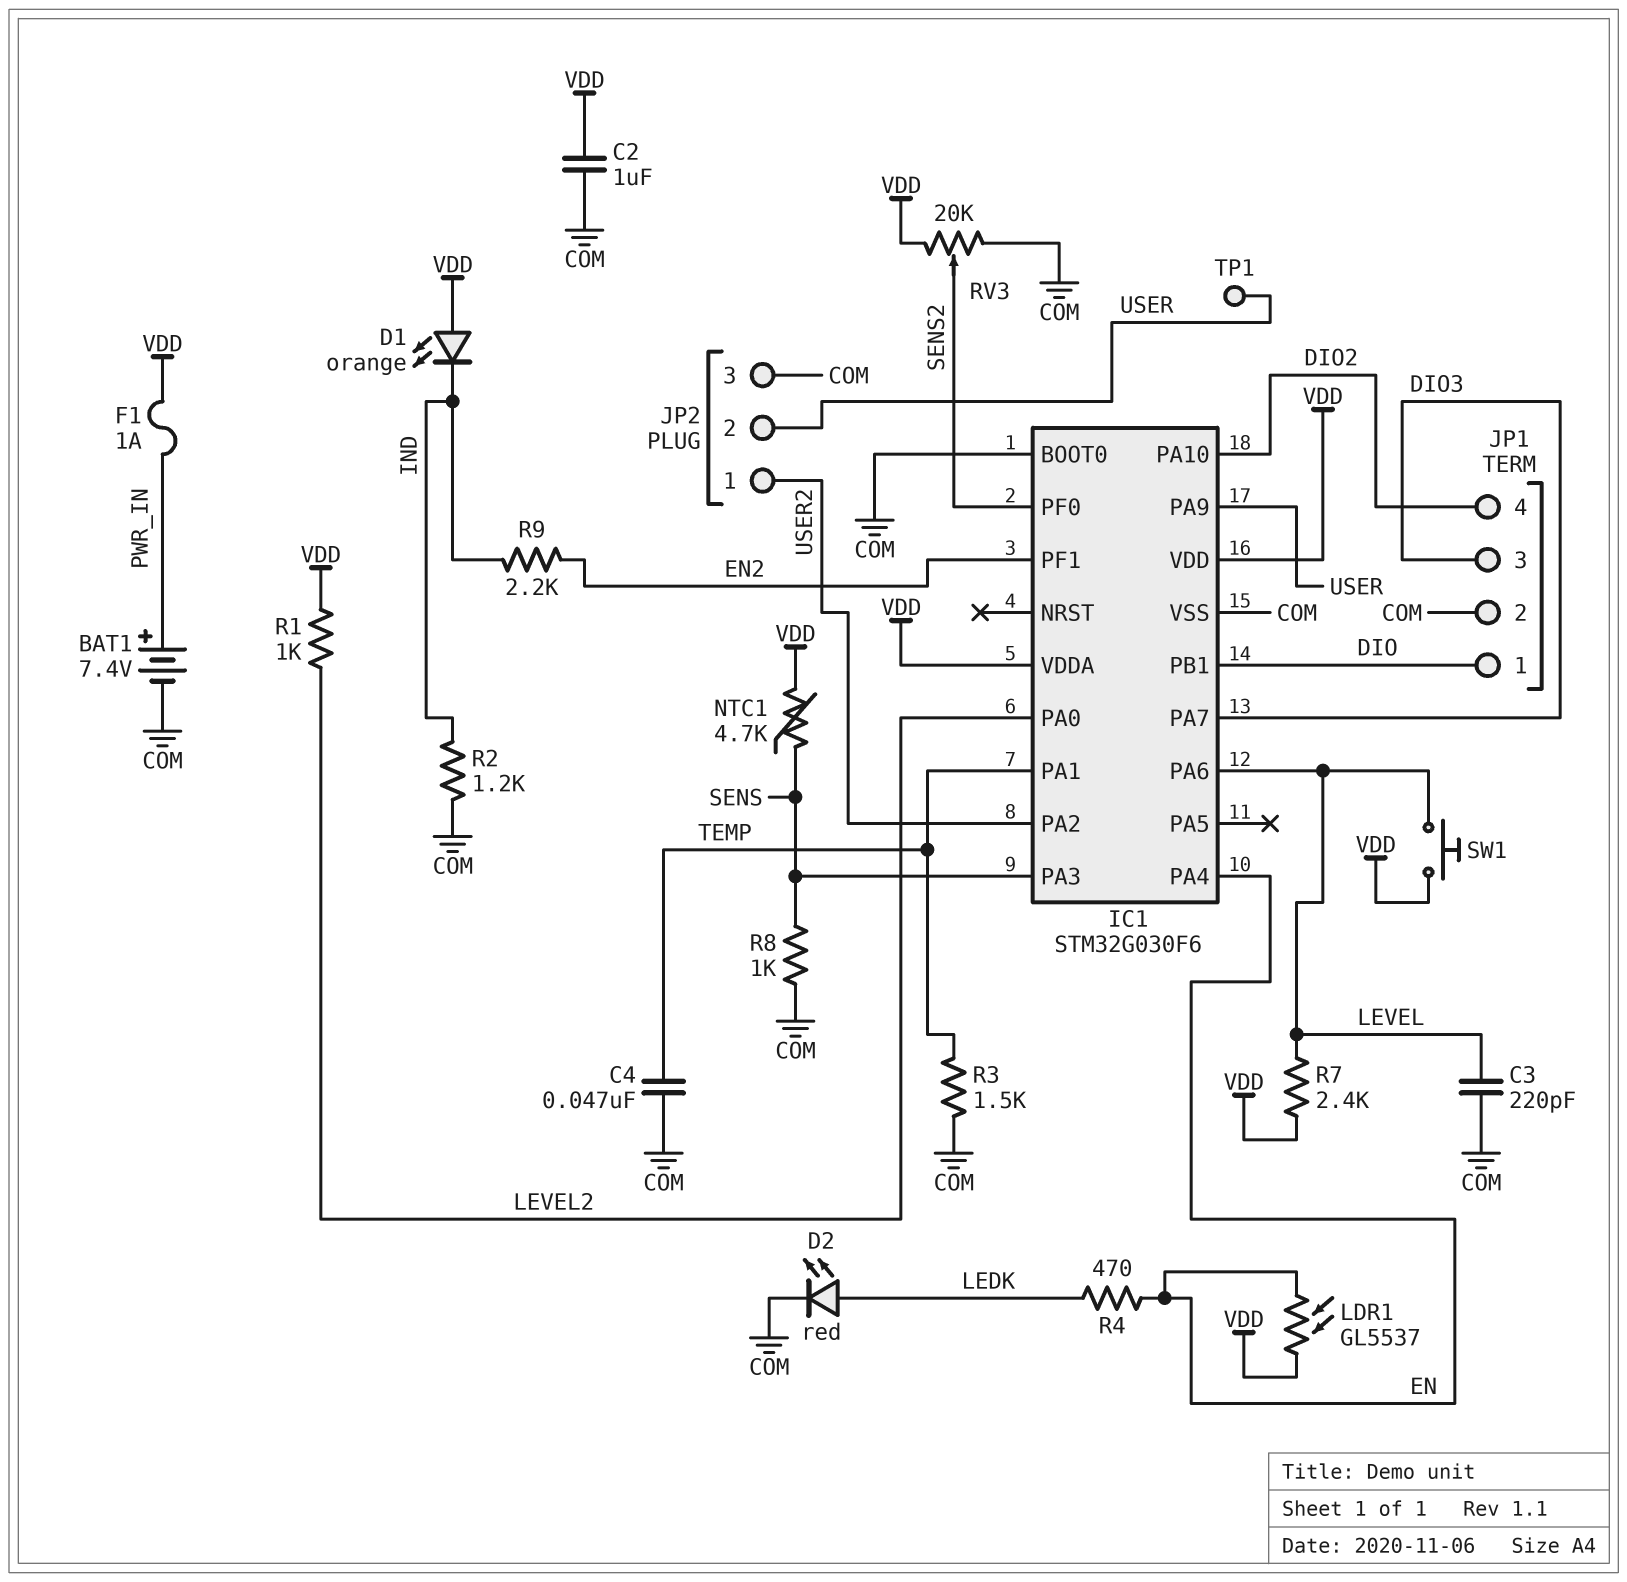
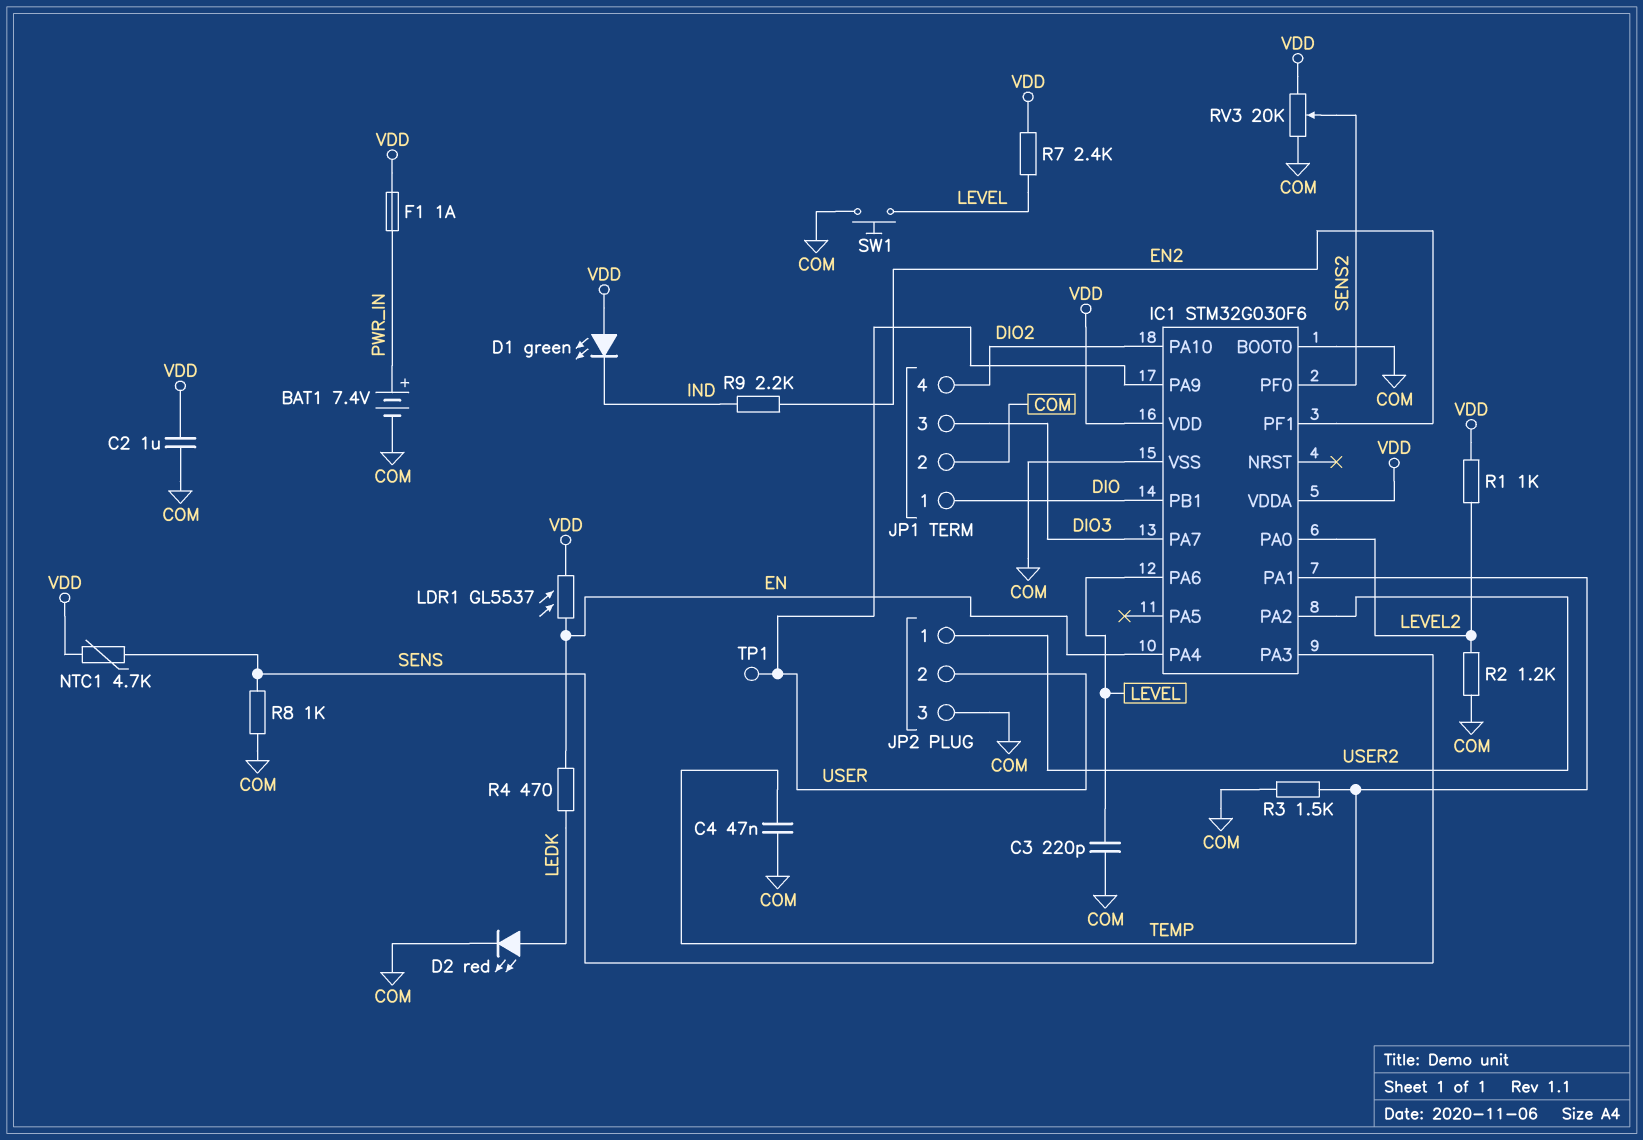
D1: LED orange (A VDD, K IND) -> LED green (A VDD, K IND)
R2: 1.2k (COM, IND) -> 1.2k (COM, LEVEL2)
SW1: button (LEVEL, VDD) -> button (COM, LEVEL)

